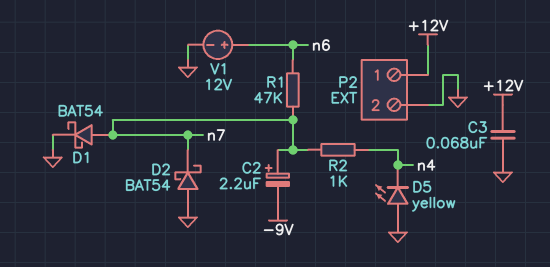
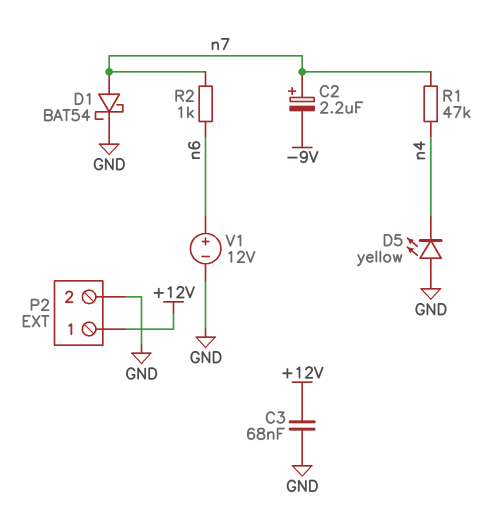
D2: schottky BAT54 (A GND, K n7) -> none
R1: 47k (n6, n7) -> 47k (n4, n7)
R2: 1k (n4, n7) -> 1k (n6, n7)

